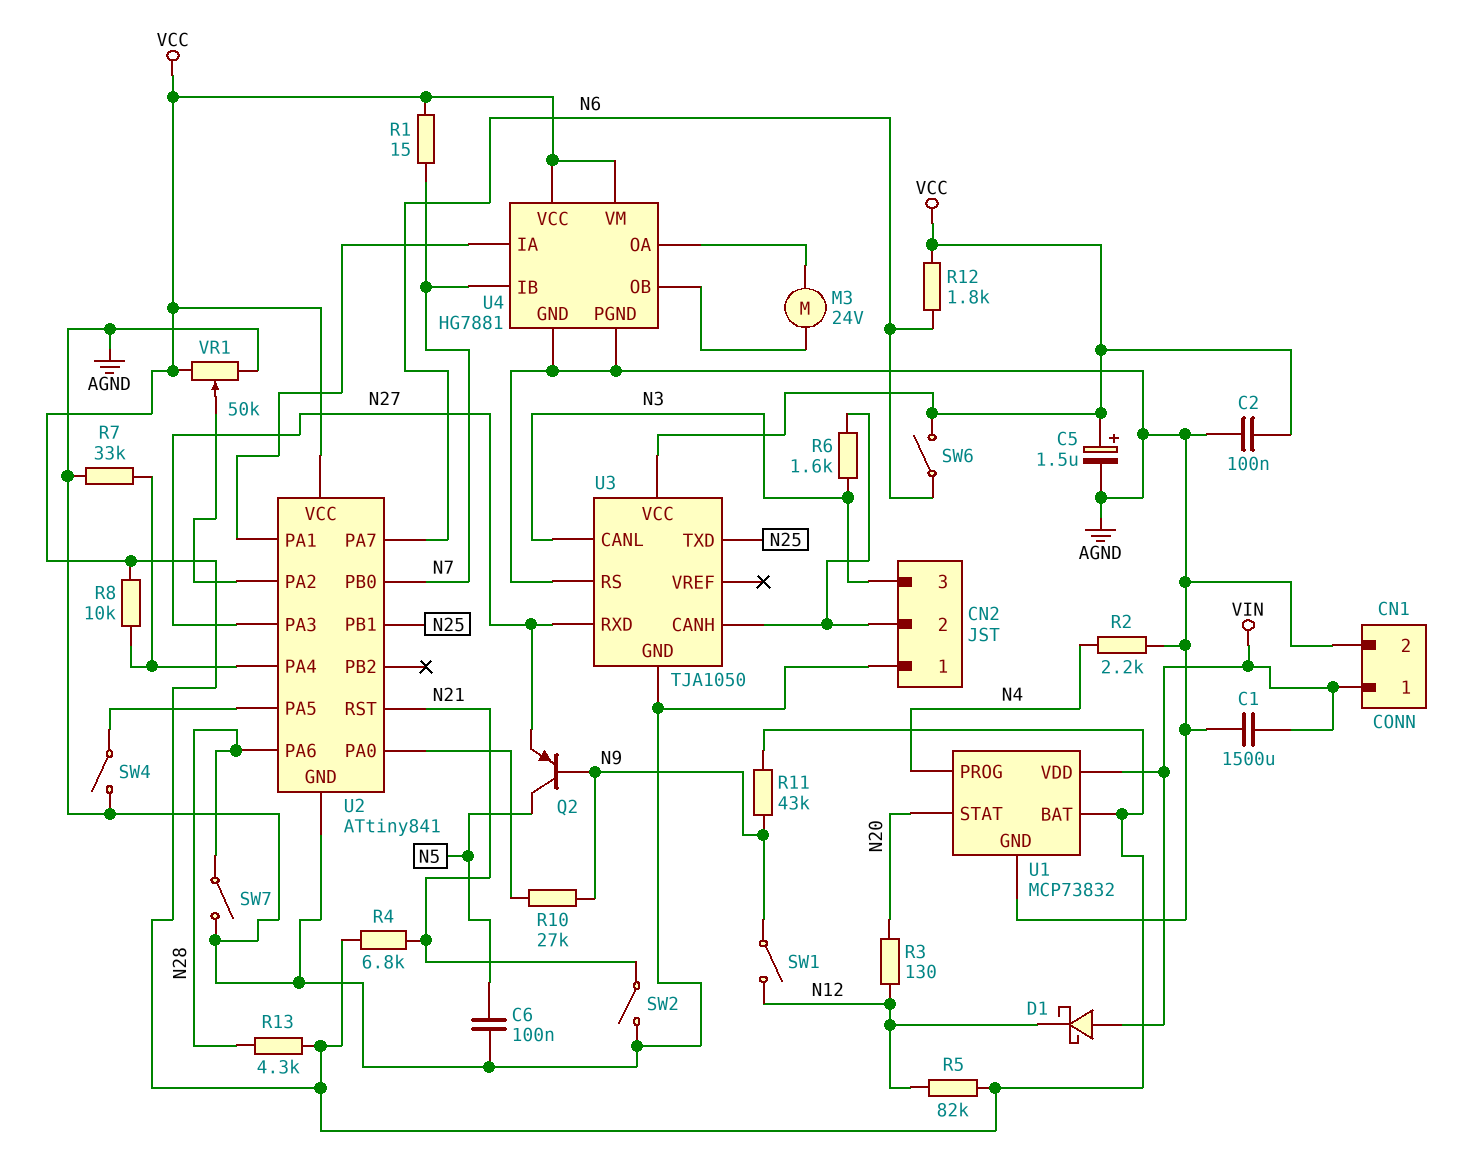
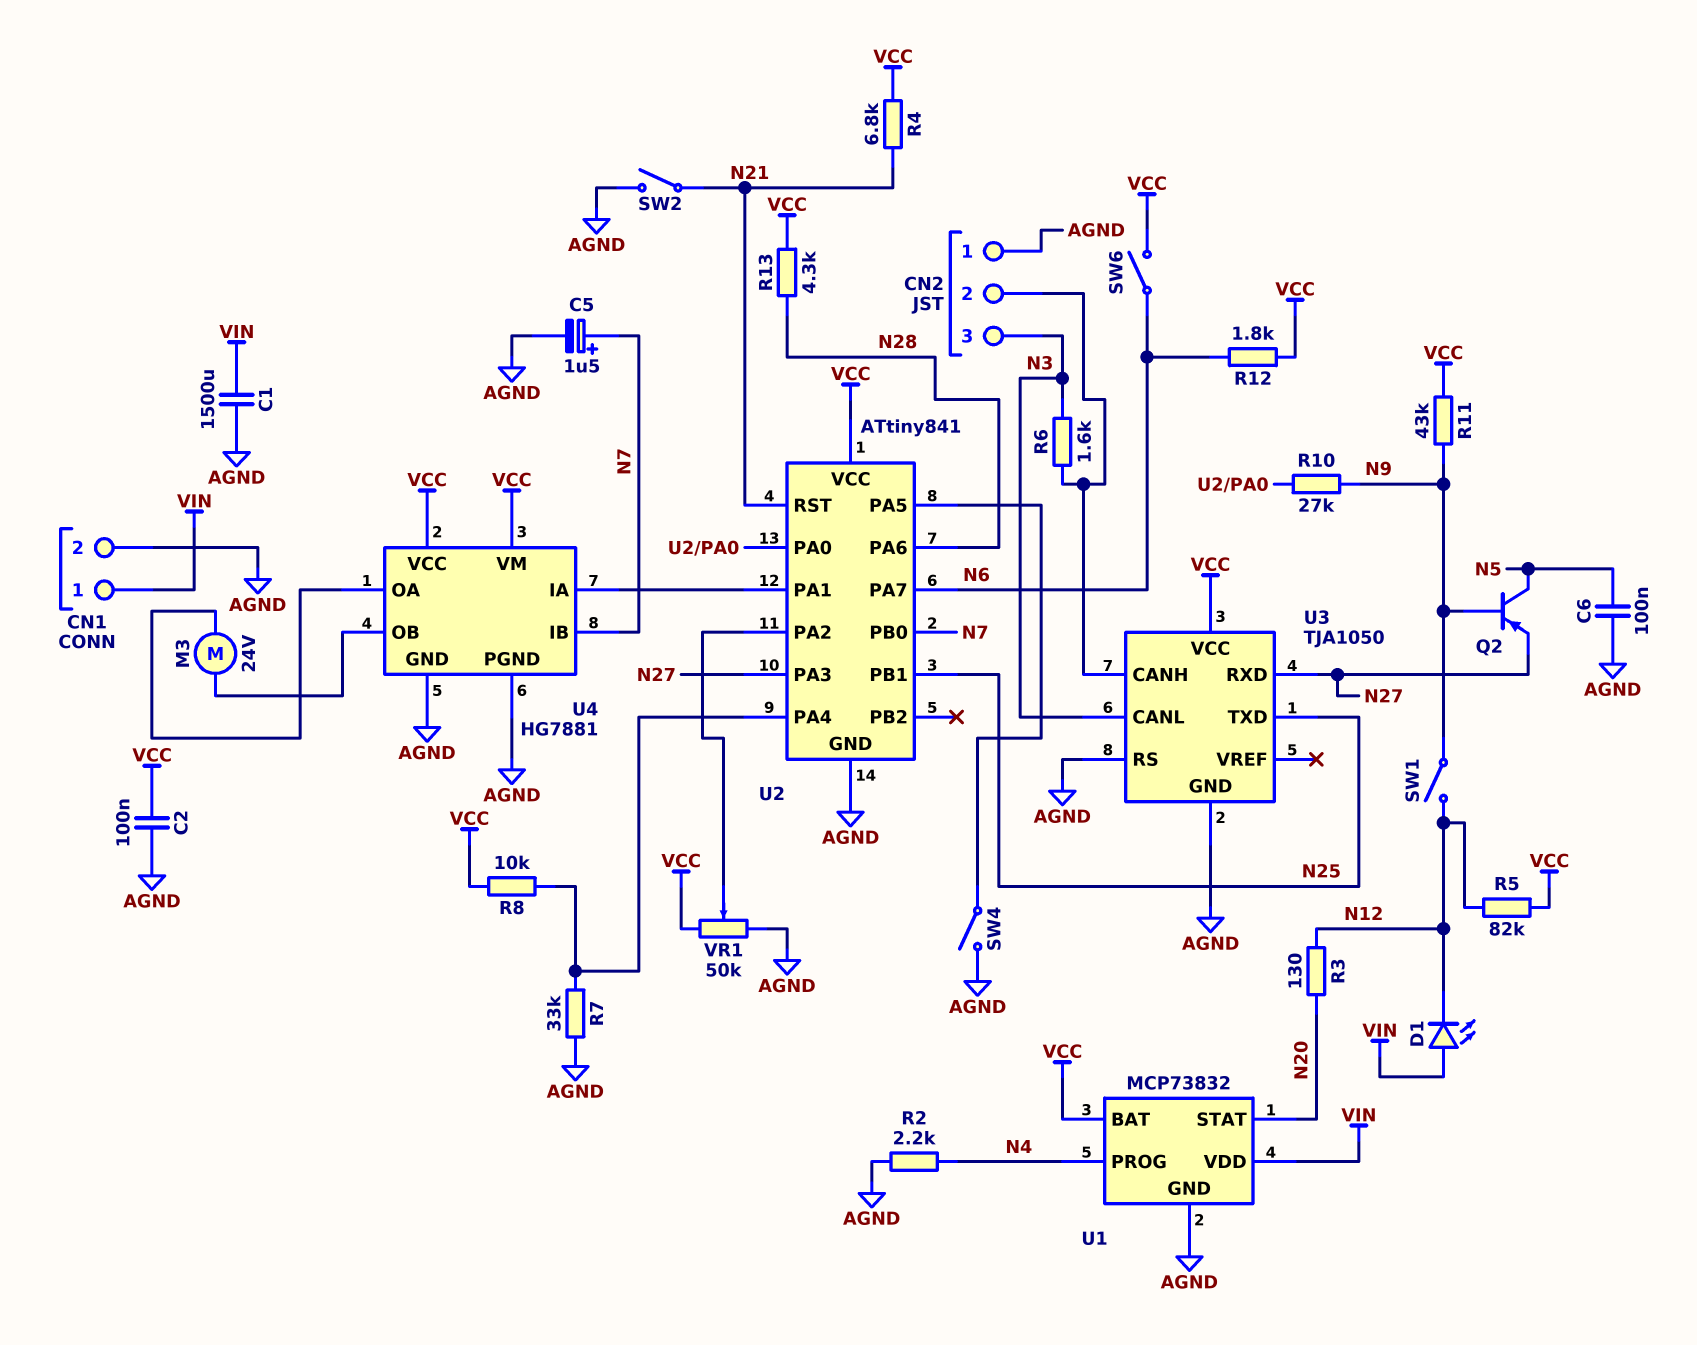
C5: 1.5uF (plus VCC, minus AGND) -> 1.5uF (plus N7, minus AGND)
D1: schottky (A VIN, K N12) -> LED (A VIN, K N12)
R1: 15 (N7, VCC) -> none
SW7: switch (AGND, N28) -> none

